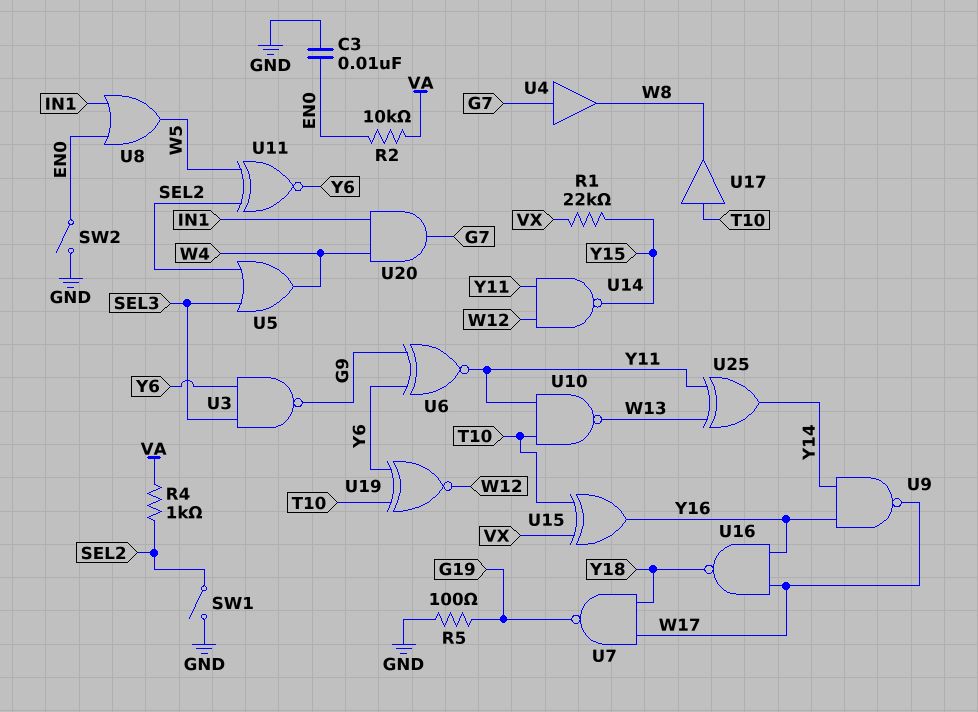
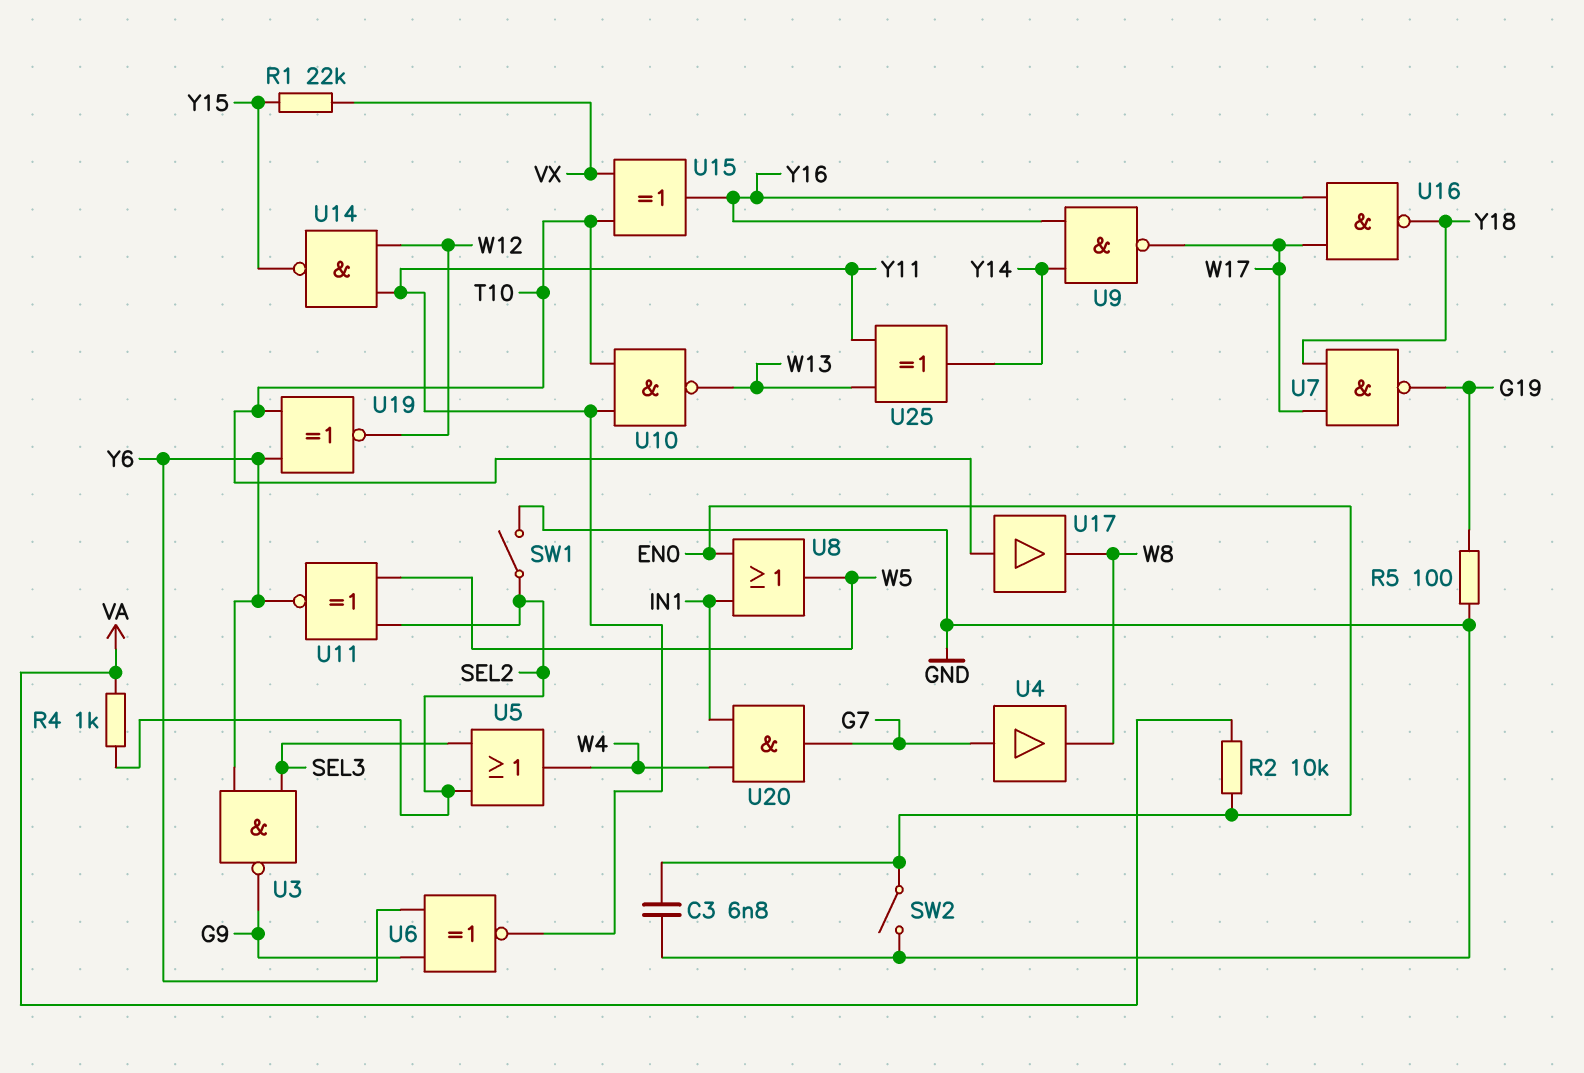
C3: 10nF (EN0, GND) -> 6.8nF (EN0, GND)

